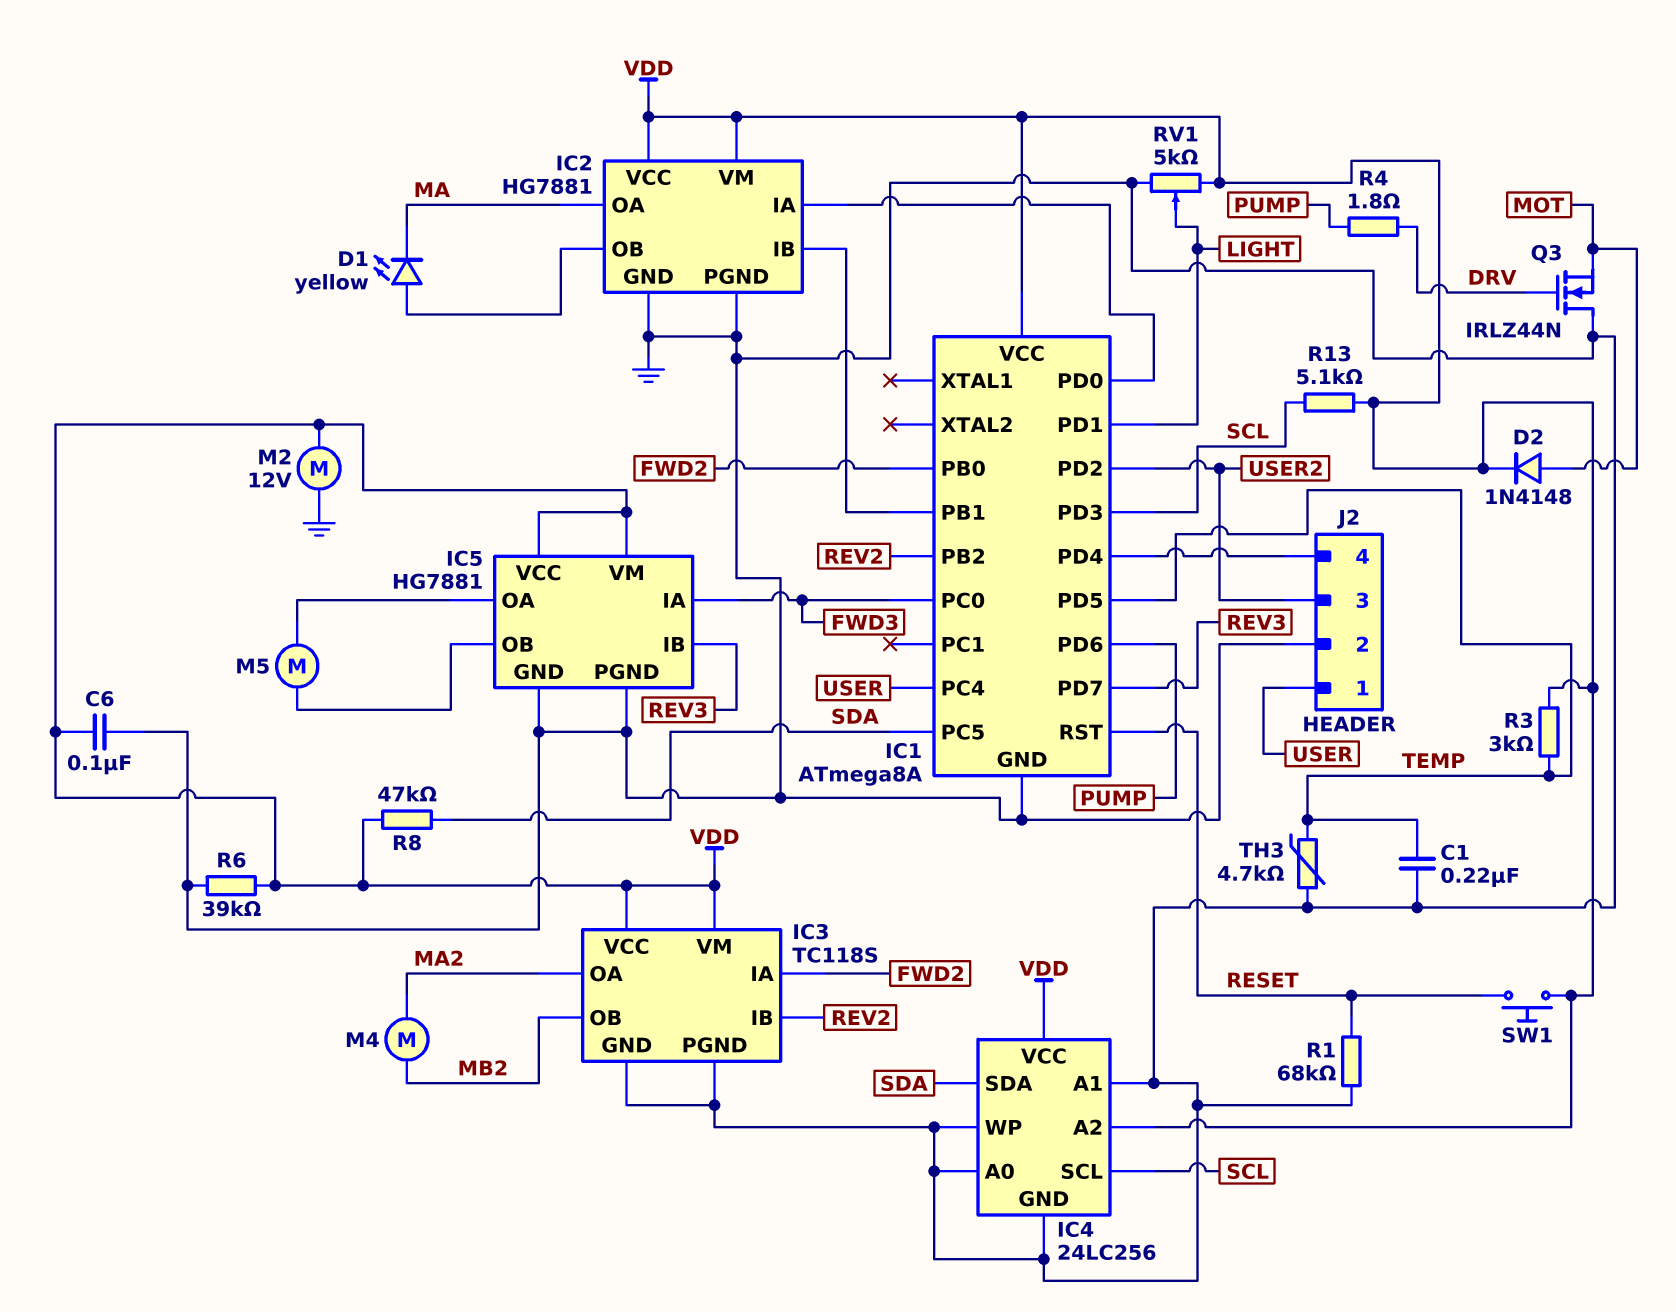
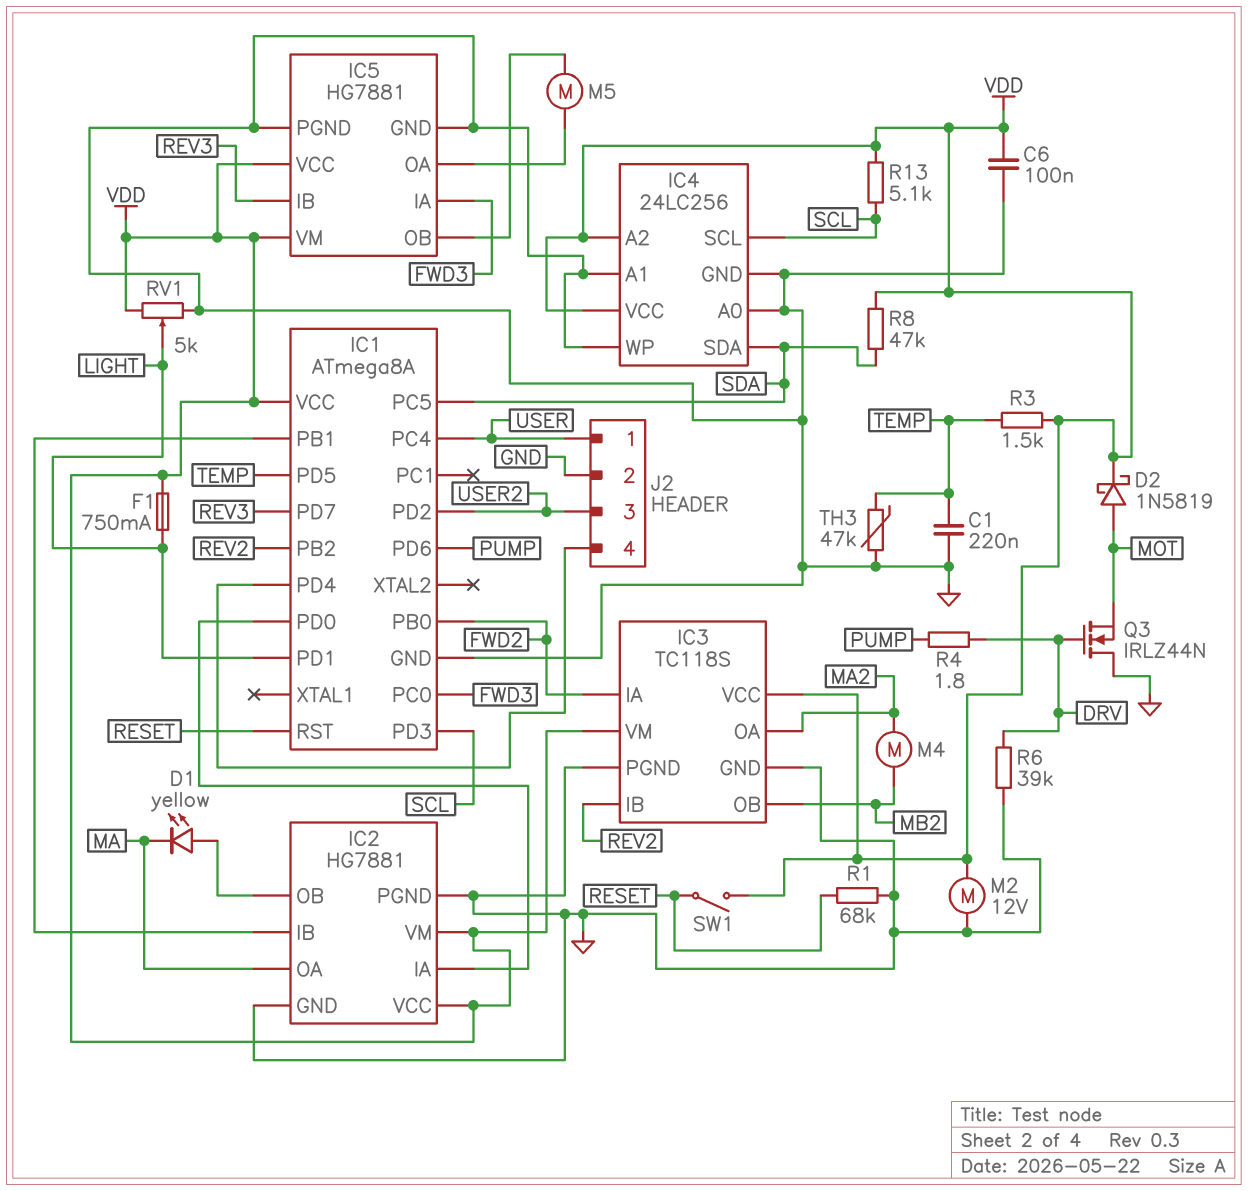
D2: diode 1N4148 (A MOT, K VDD) -> schottky 1N5819 (A MOT, K VDD)
F1: none -> 750mA (LIGHT, VDD)
R3: 3k (TEMP, VDD) -> 1.5k (TEMP, VDD)
R6: 39k (GND, VDD) -> 39k (DRV, GND)
SW1: button (RESET, VDD) -> switch (RESET, VDD)
TH3: 4.7k (GND, TEMP) -> 47k (GND, TEMP)

